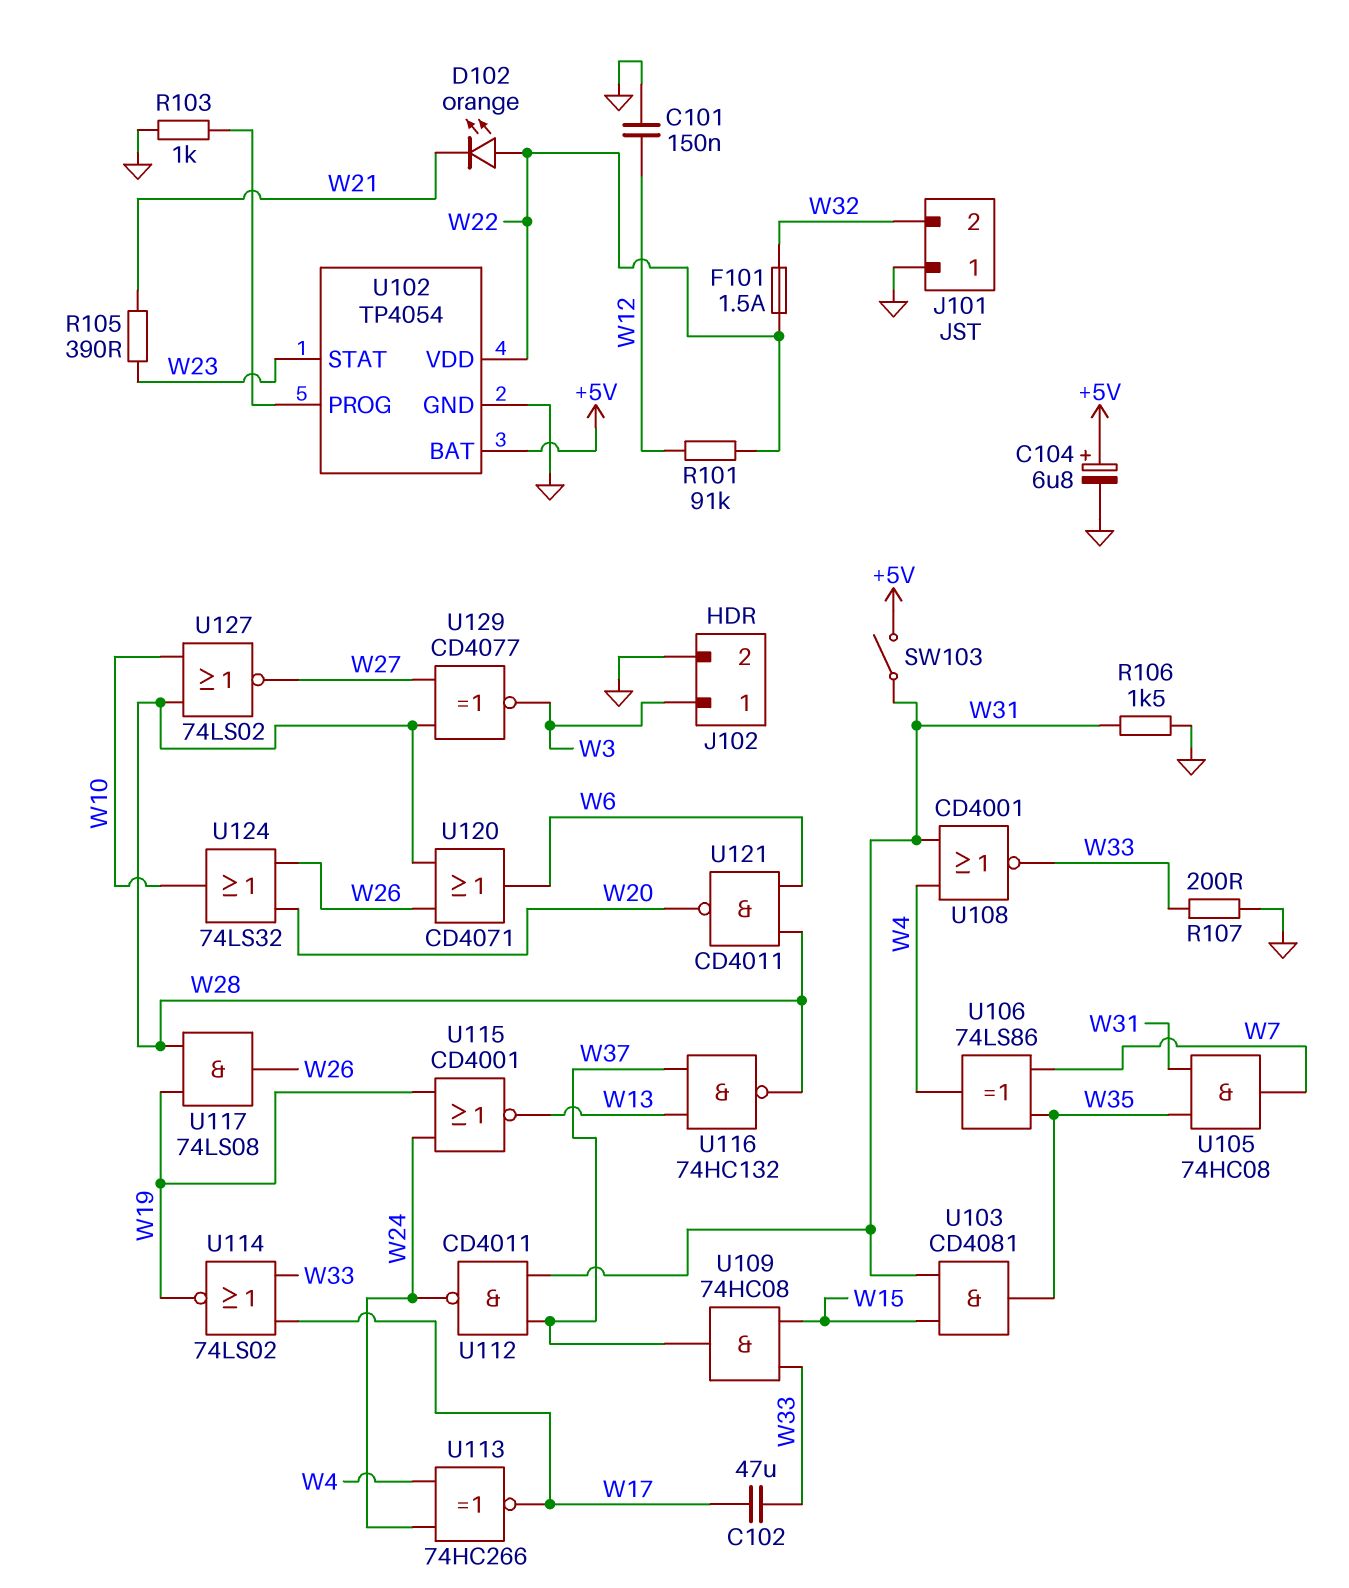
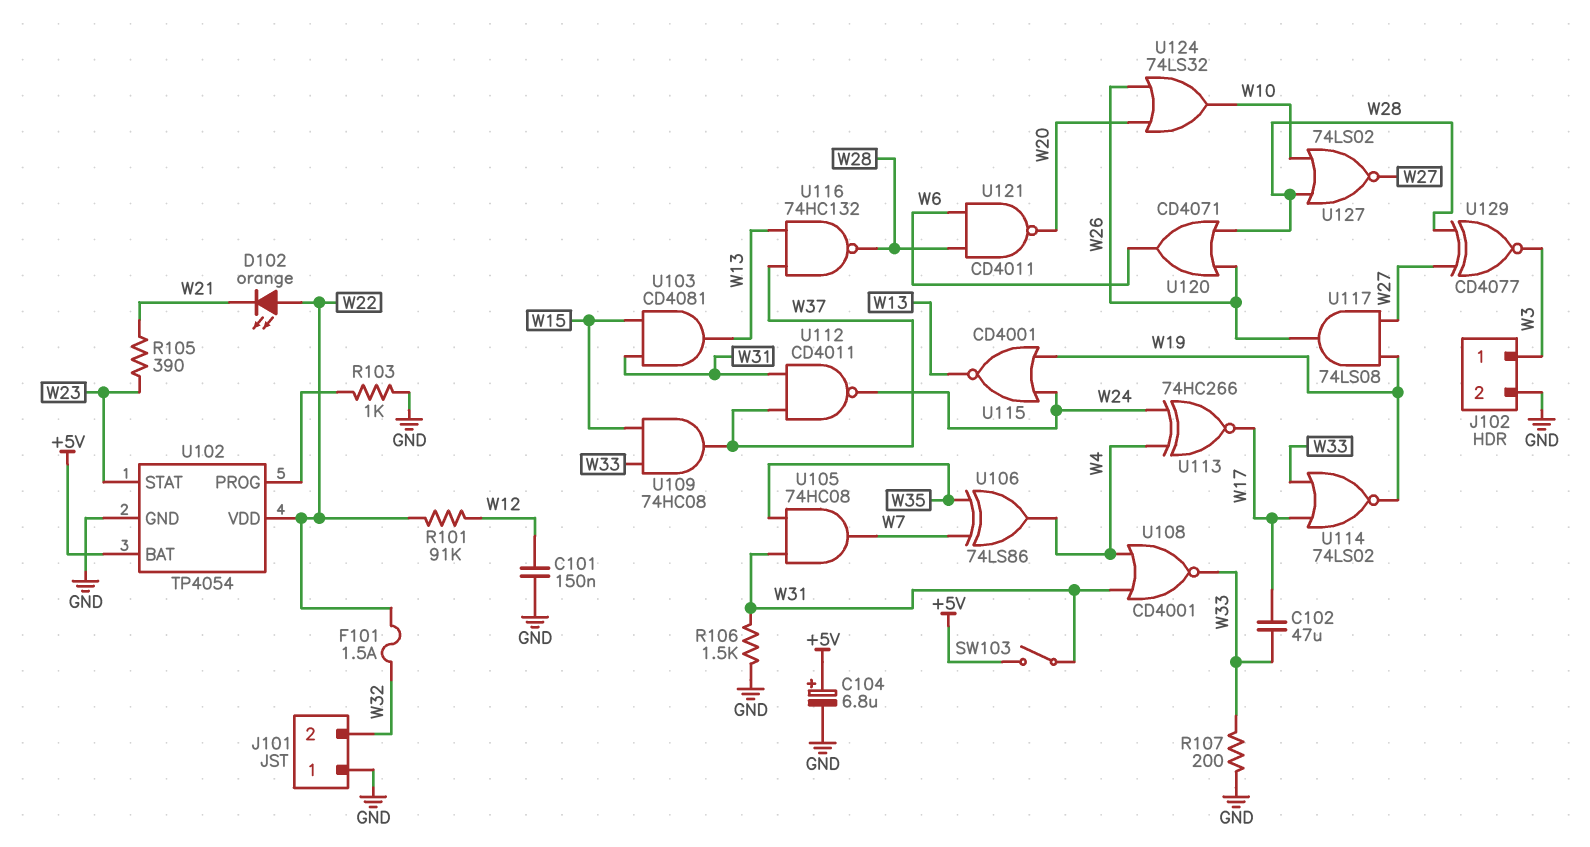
U103: AND CD4081 (in W15, in W31, out W35) -> AND CD4081 (in W15, in W31, out W13)
U117: AND 74LS08 (in W19, in W28, out W26) -> AND 74LS08 (in W19, in W27, out W26)

